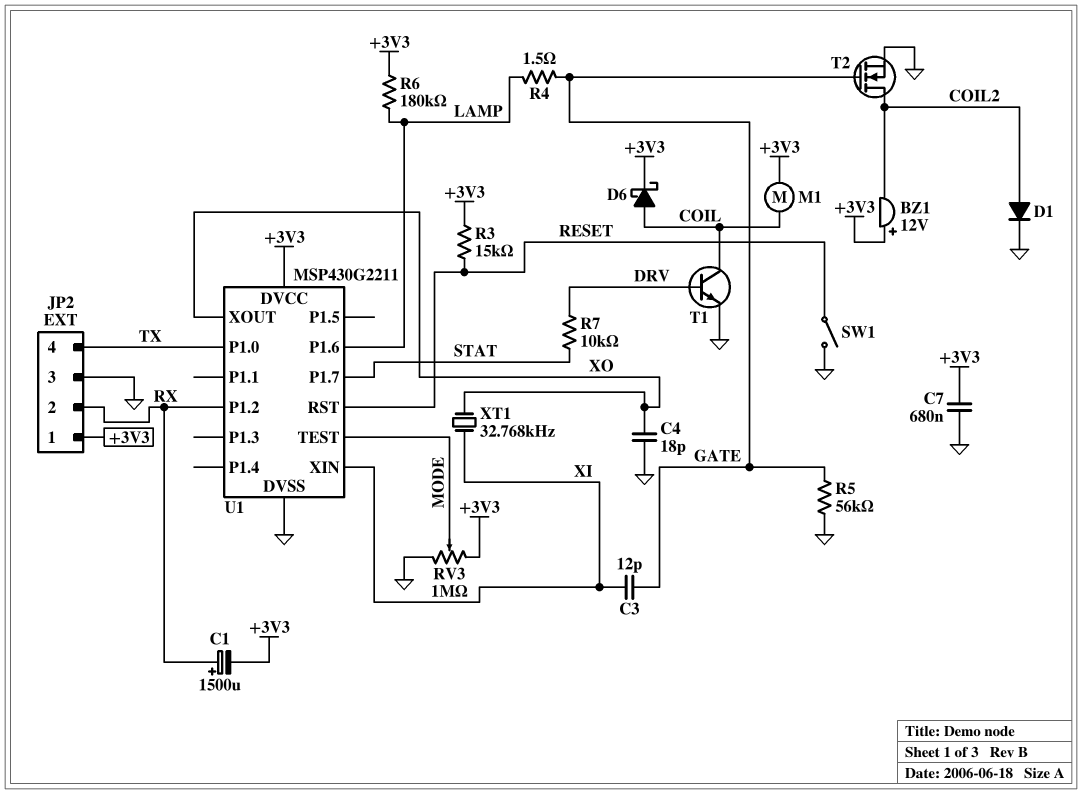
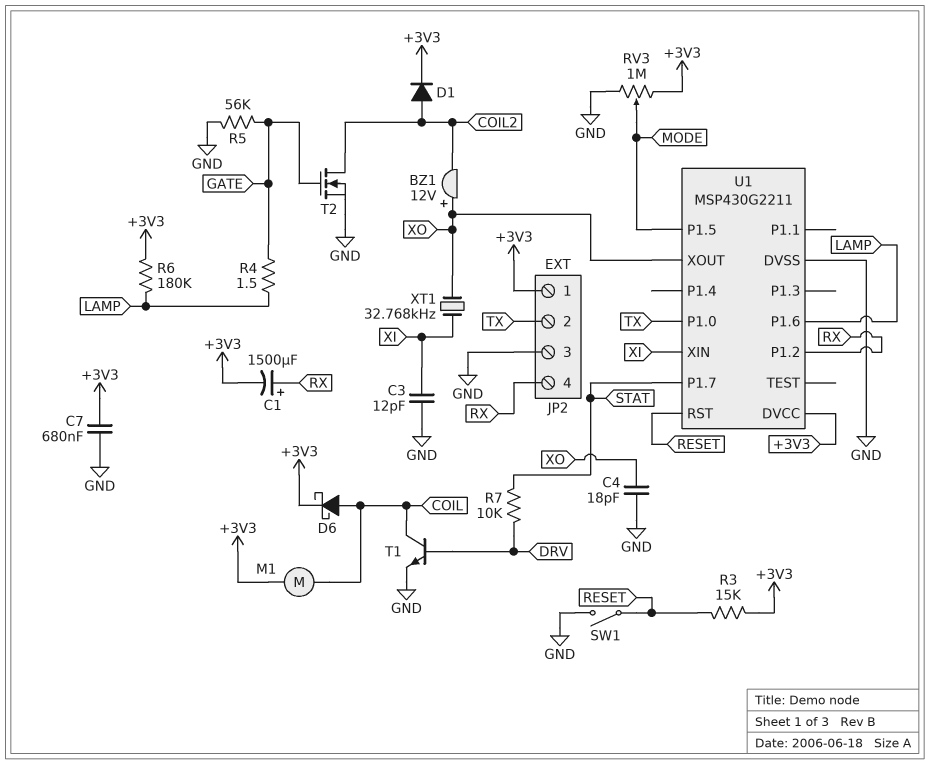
BZ1: buzzer 12V (plus +3V3, minus COIL2) -> buzzer 12V (plus XO, minus COIL2)
C3: 12pF (GATE, XI) -> 12pF (GND, XI)
D1: diode (A COIL2, K GND) -> diode (A COIL2, K +3V3)
JP2 pin 2: RX -> TX
JP2 pin 4: TX -> RX
U1 pin P1.5: none -> MODE
U1 pin TEST: MODE -> none

